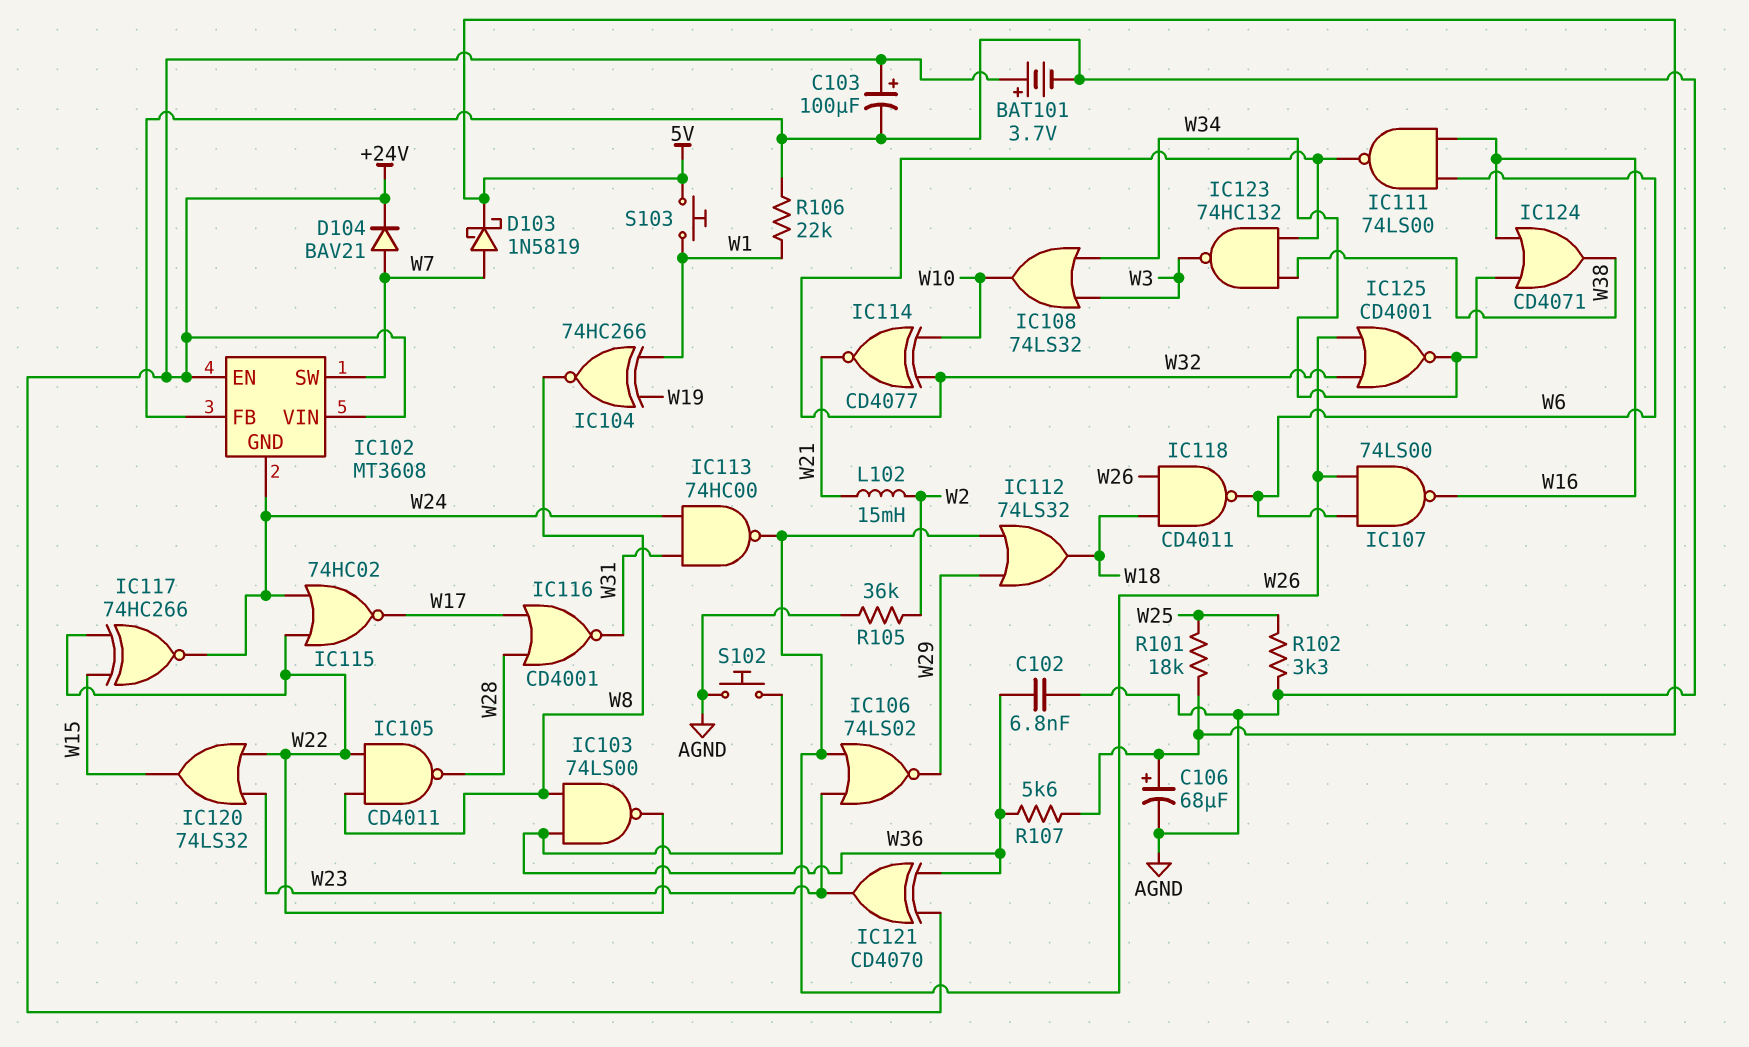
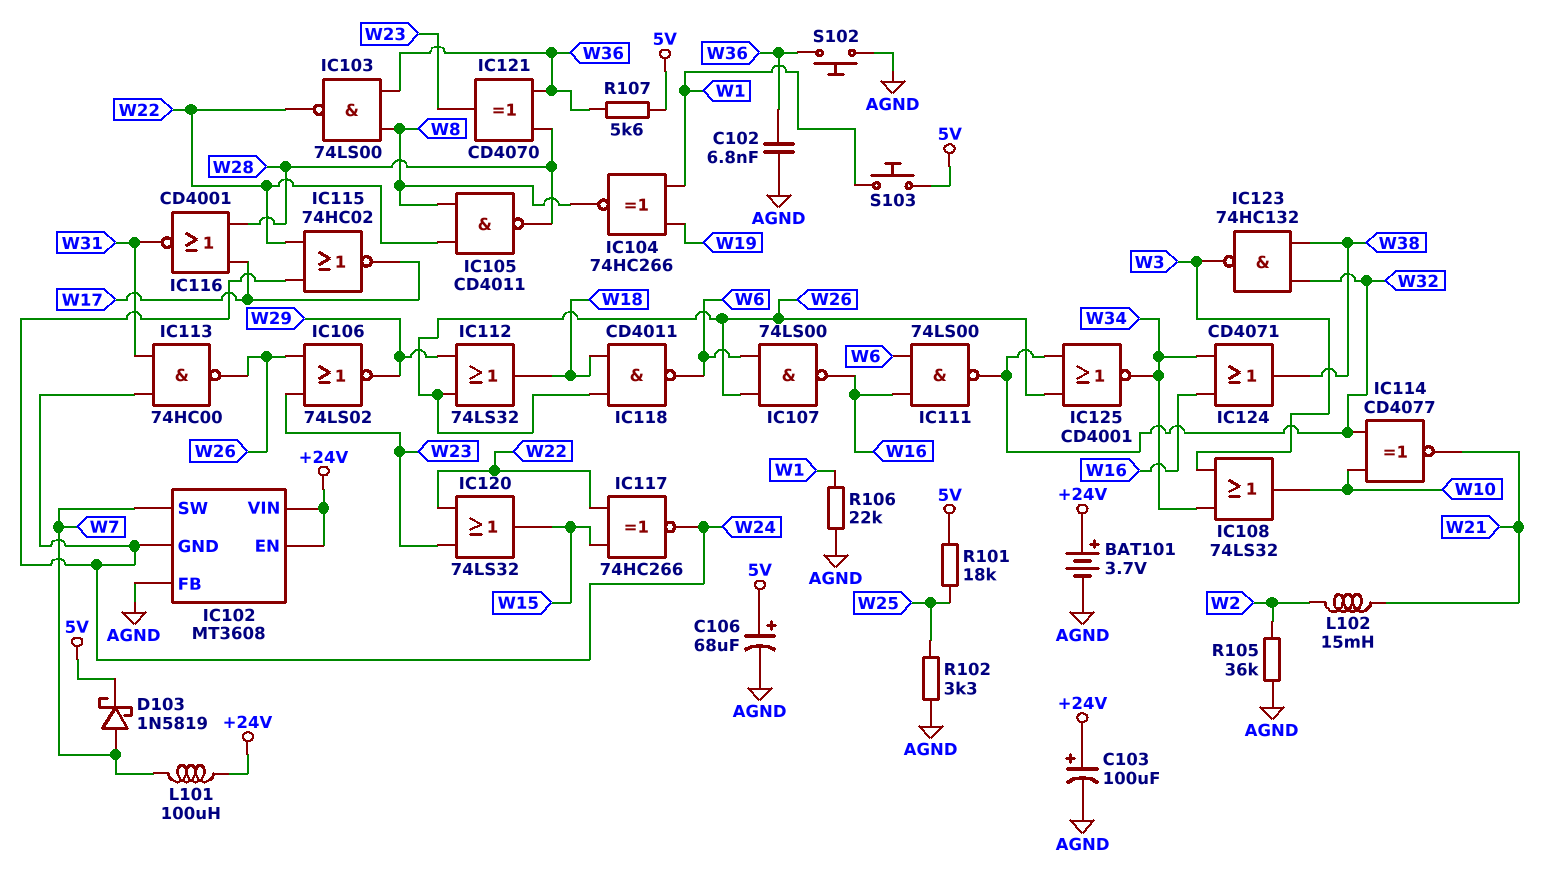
D104: diode BAV21 (A W7, K +24V) -> none
IC121: XOR CD4070 (in +24V, in W36, out W23) -> XOR CD4070 (in W28, in W36, out W23)
L101: none -> 100uH (+24V, W7)

